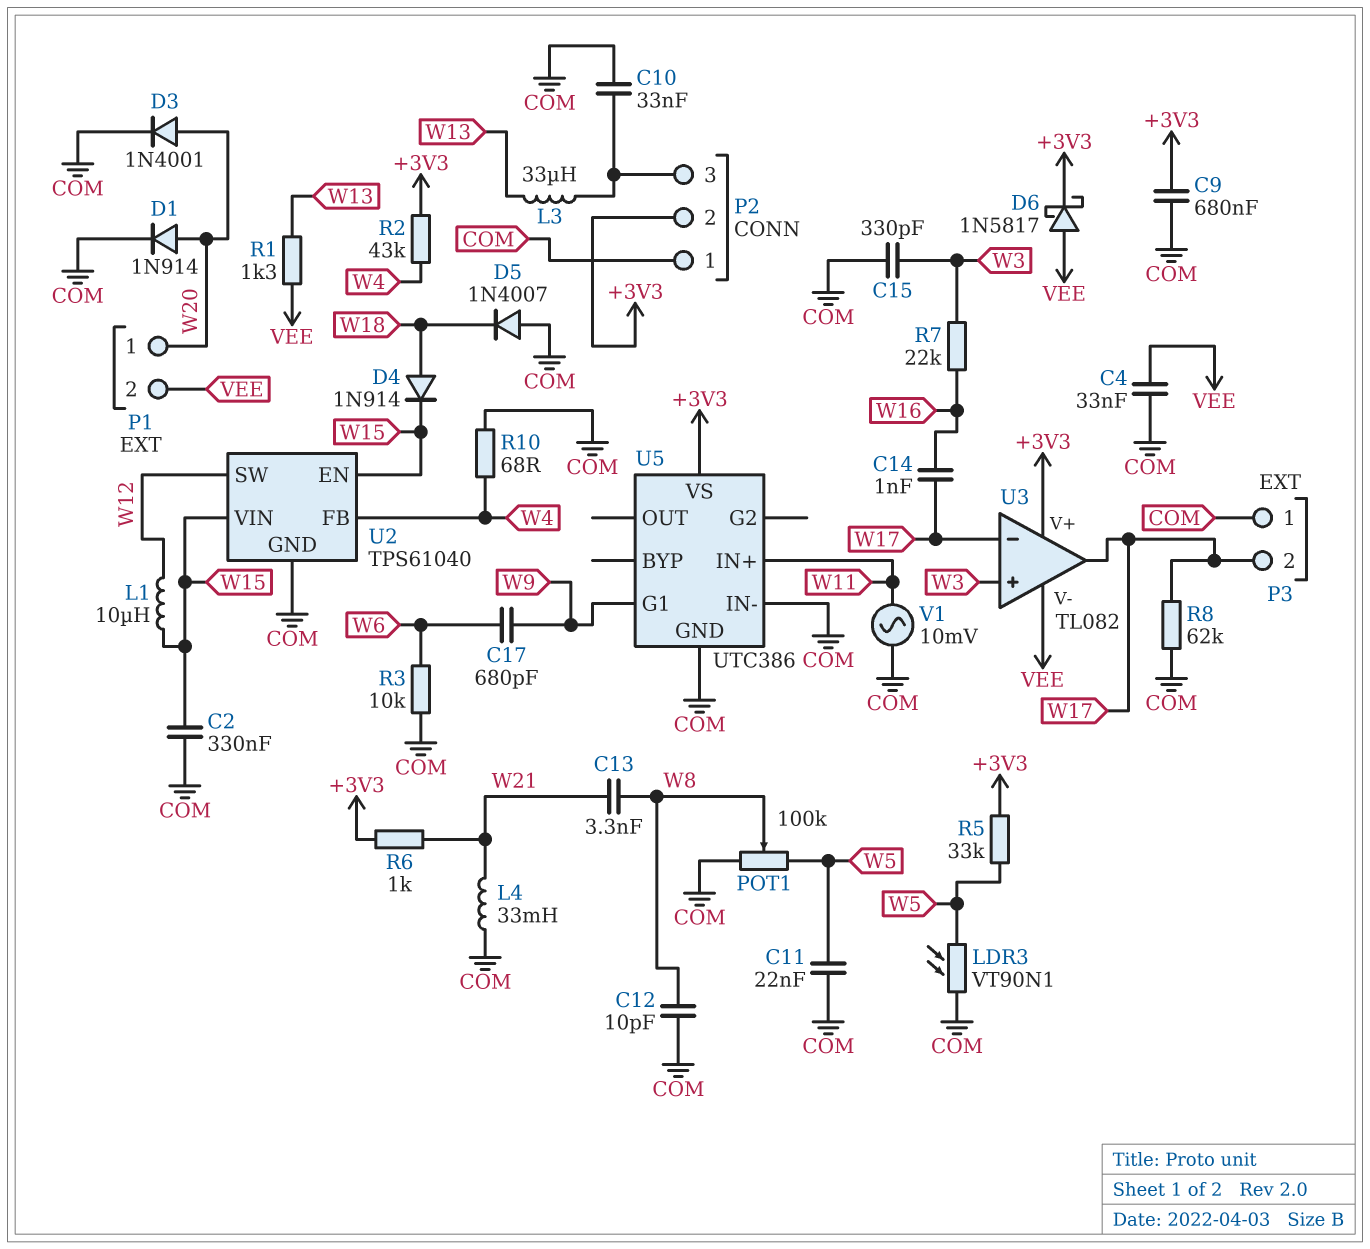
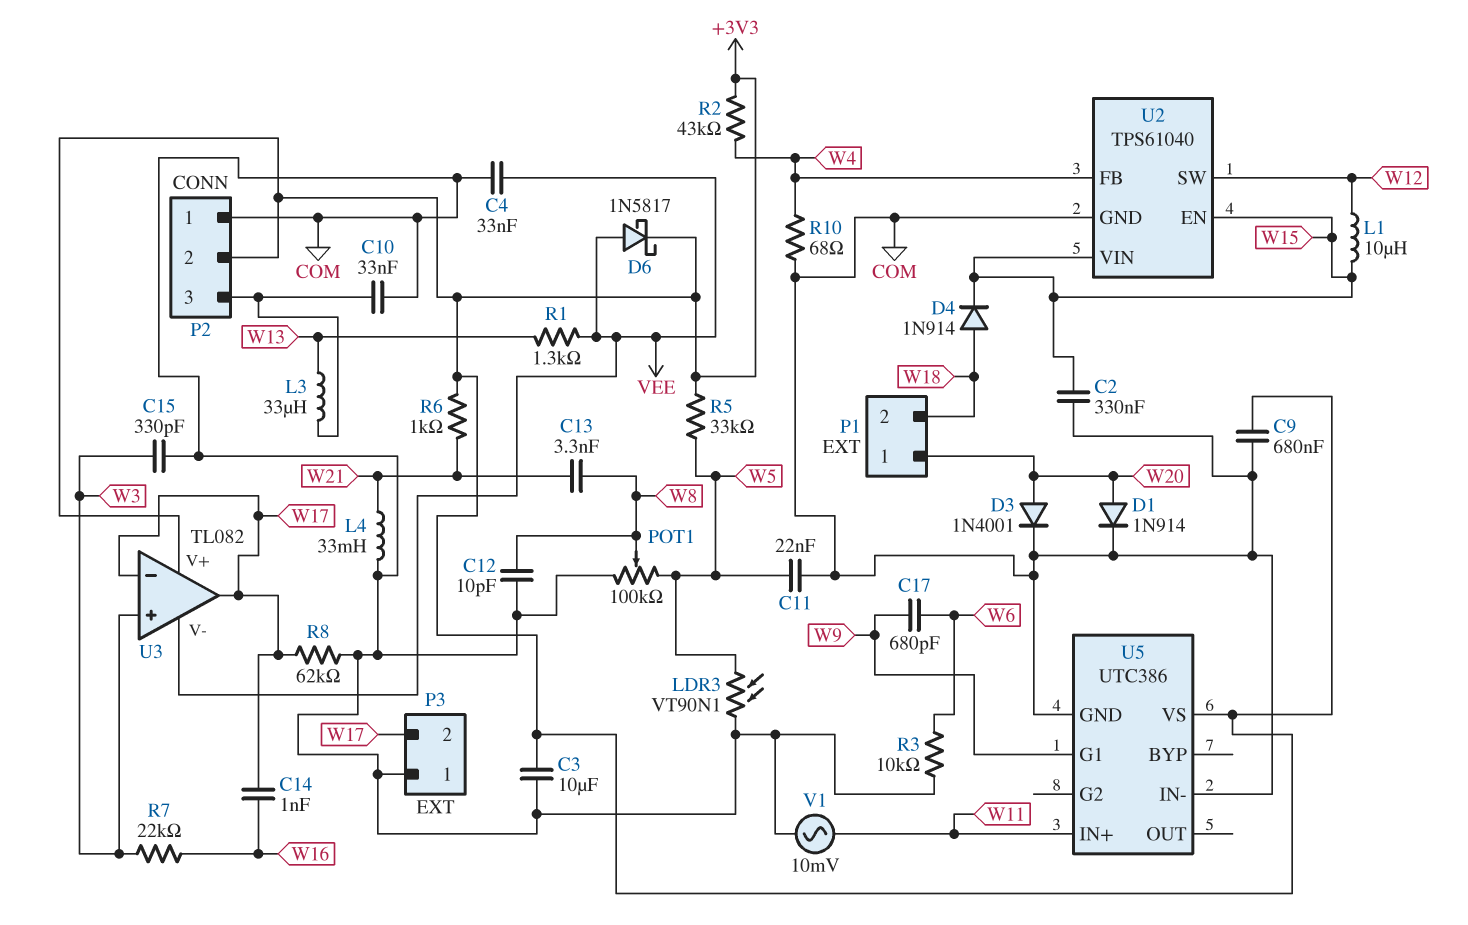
C3: none -> 10uF (+3V3, COM)
D5: diode 1N4007 (A COM, K W18) -> none
P1 pin 2: VEE -> W18

